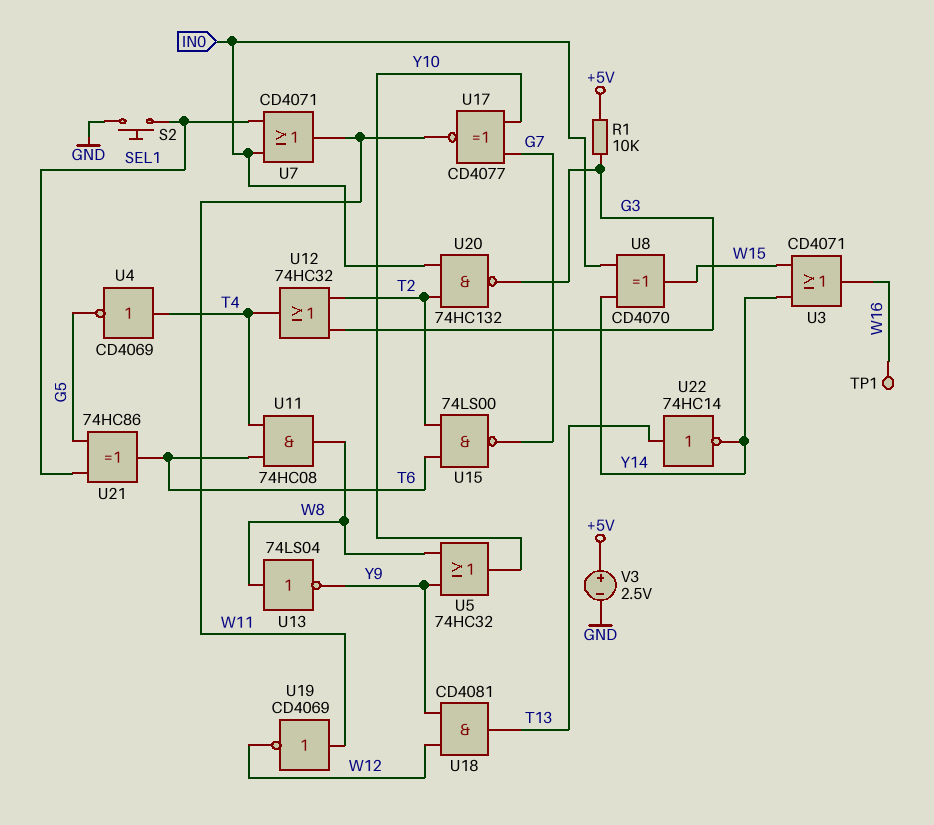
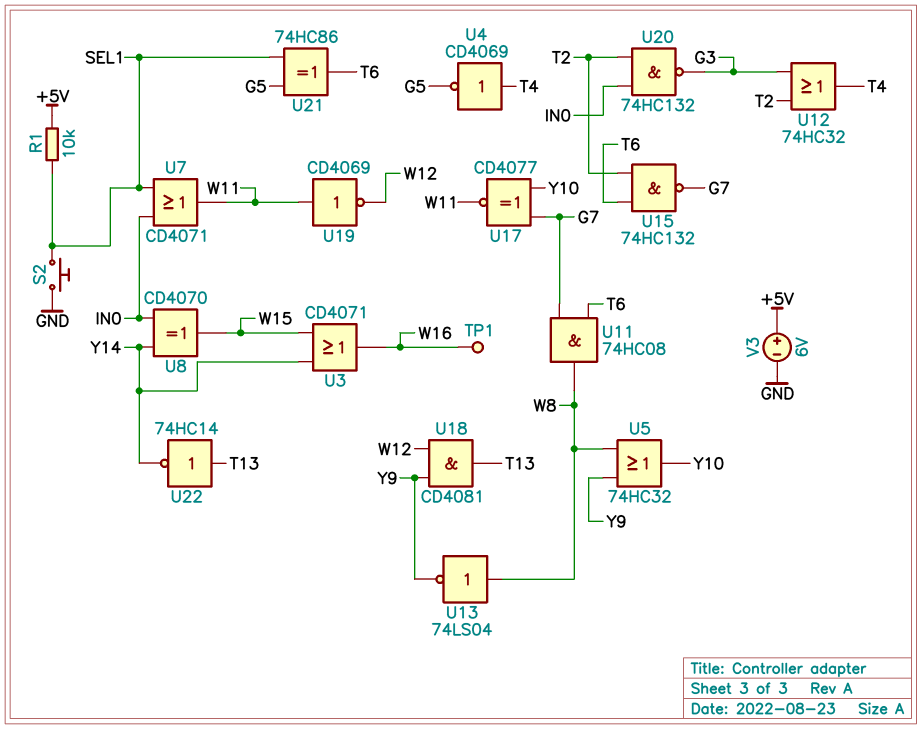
R1: 10k (+5V, G3) -> 10k (+5V, SEL1)
U11: AND 74HC08 (in T4, in T6, out W8) -> AND 74HC08 (in G7, in T6, out W8)
U15: NAND 74LS00 (in T2, in T6, out G7) -> NAND 74HC132 (in T2, in T6, out G7)
V3: 2.5V (plus +5V, minus GND) -> 6V (plus +5V, minus GND)

